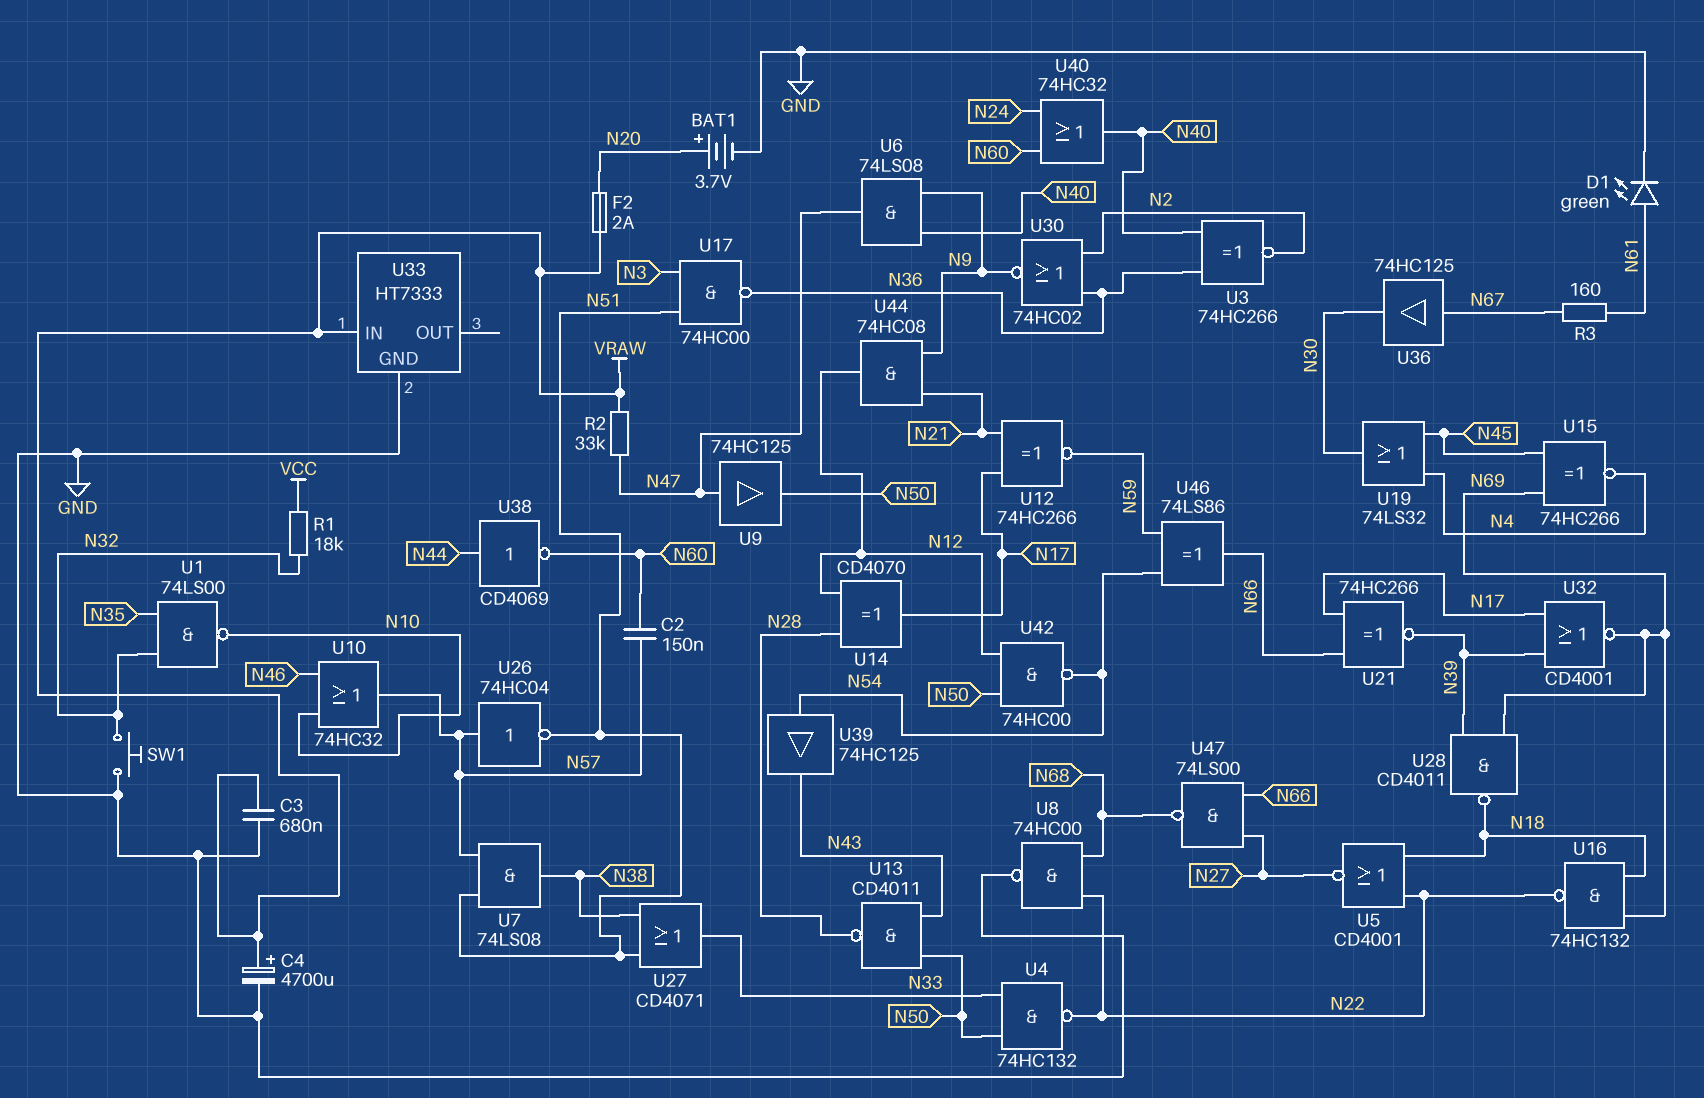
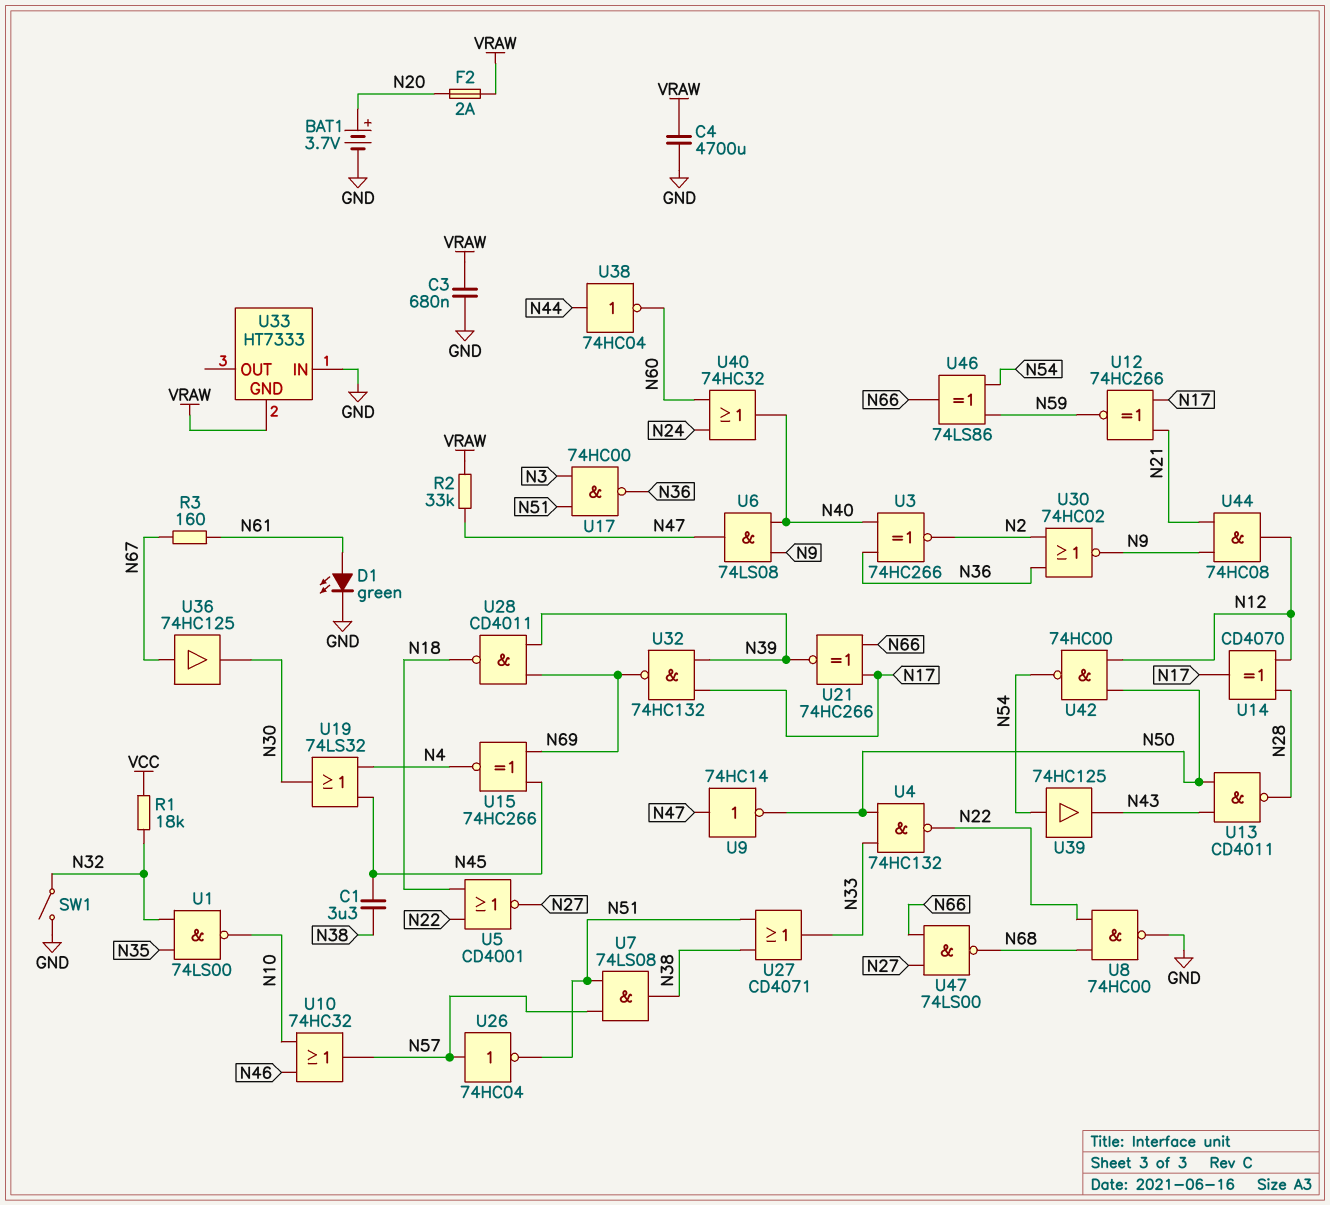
C1: none -> 3.3uF (N38, N45)
C2: 150nF (N57, N60) -> none
C4: 4700uF (plus VRAW, minus GND) -> 4700uF (GND, VRAW)
SW1: button (GND, N32) -> switch (GND, N32)
U9: buffer 74HC125 (in N47, out N50) -> NOT 74HC14 (in N47, out N50)
U16: NAND 74HC132 (in N18, in N69, out N22) -> none
U32: NOR CD4001 (in N17, in N39, out N69) -> NAND 74HC132 (in N17, in N39, out N69)
U33 pin GND: GND -> VRAW
U33 pin IN: VRAW -> GND
U38: NOT CD4069 (in N44, out N60) -> NOT 74HC04 (in N44, out N60)

